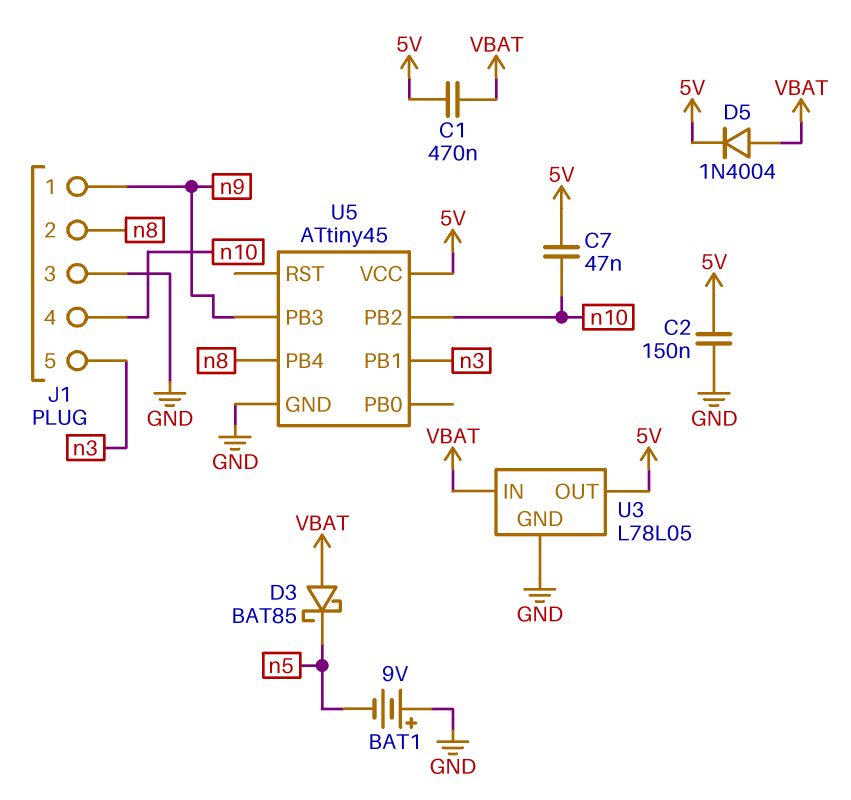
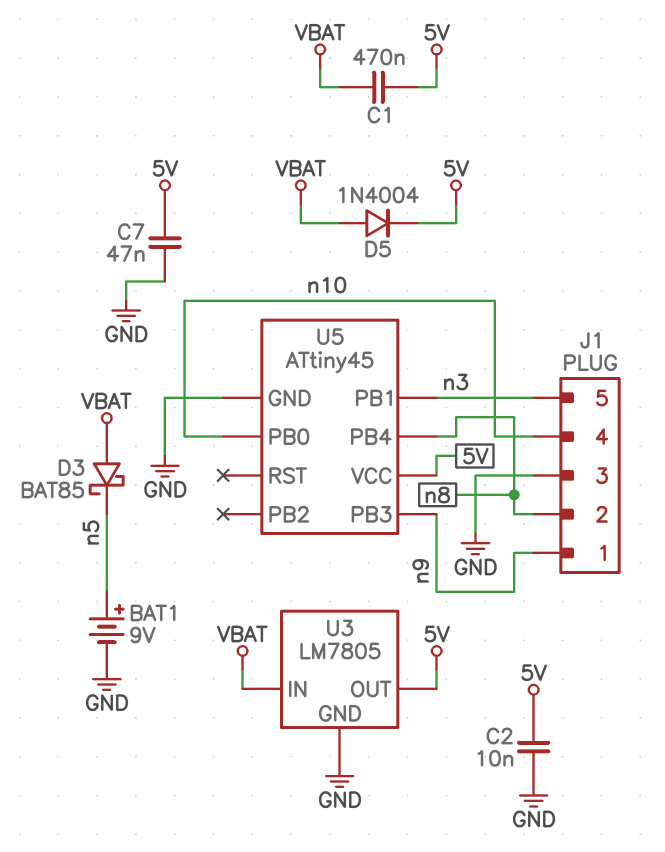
BAT1: 9V (plus GND, minus n5) -> 9V (plus n5, minus GND)
C2: 150nF (5V, GND) -> 10nF (5V, GND)
C7: 47nF (5V, n10) -> 47nF (5V, GND)
U3: L78L05 -> LM7805
U5 pin PB0: none -> n10
U5 pin PB2: n10 -> none

